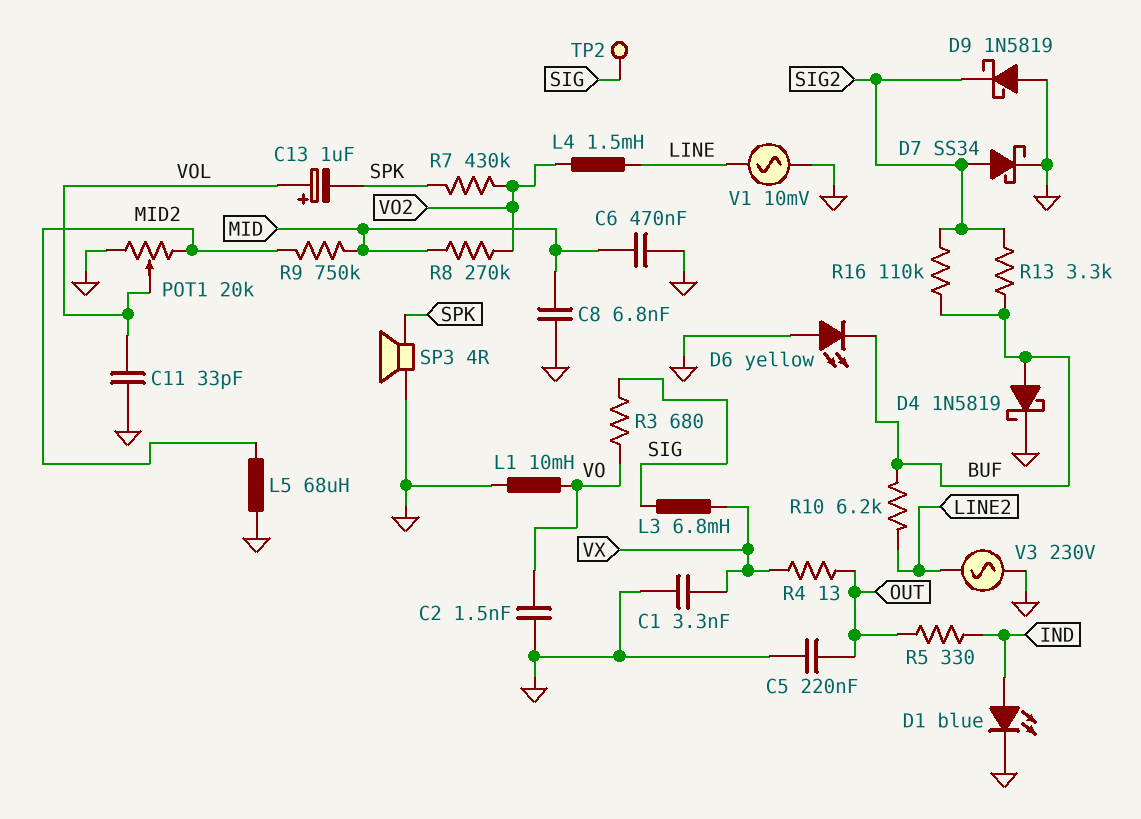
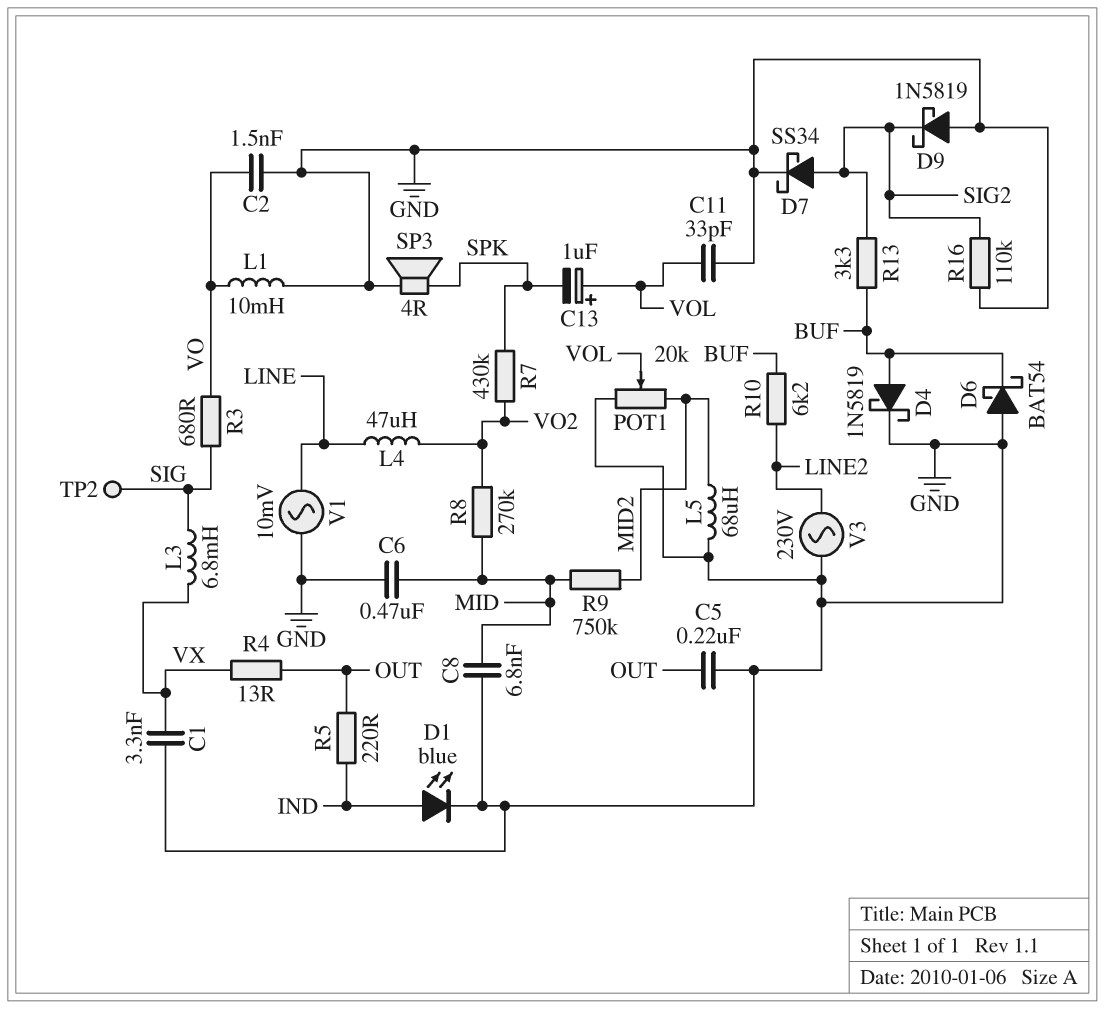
D6: LED yellow (A GND, K BUF) -> schottky BAT54 (A GND, K BUF)
L4: 1.5mH (LINE, VO2) -> 47uH (LINE, VO2)
R5: 330 (IND, OUT) -> 220 (IND, OUT)
R16: 110k (BUF, SIG2) -> 110k (GND, SIG2)

